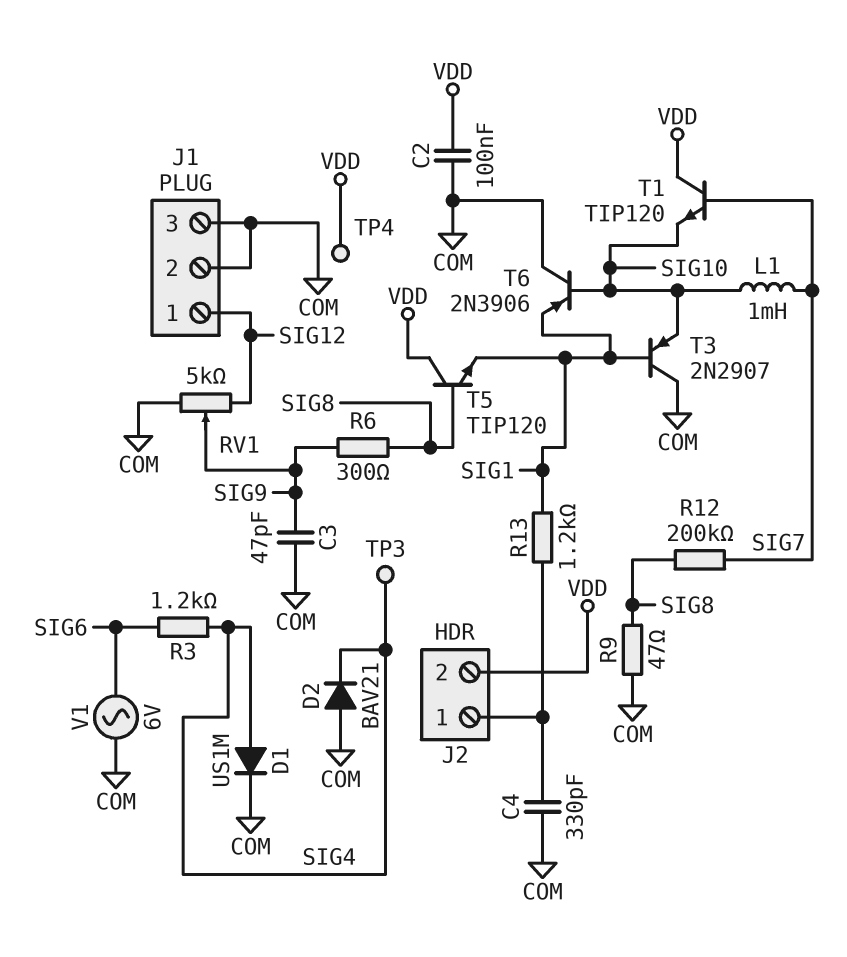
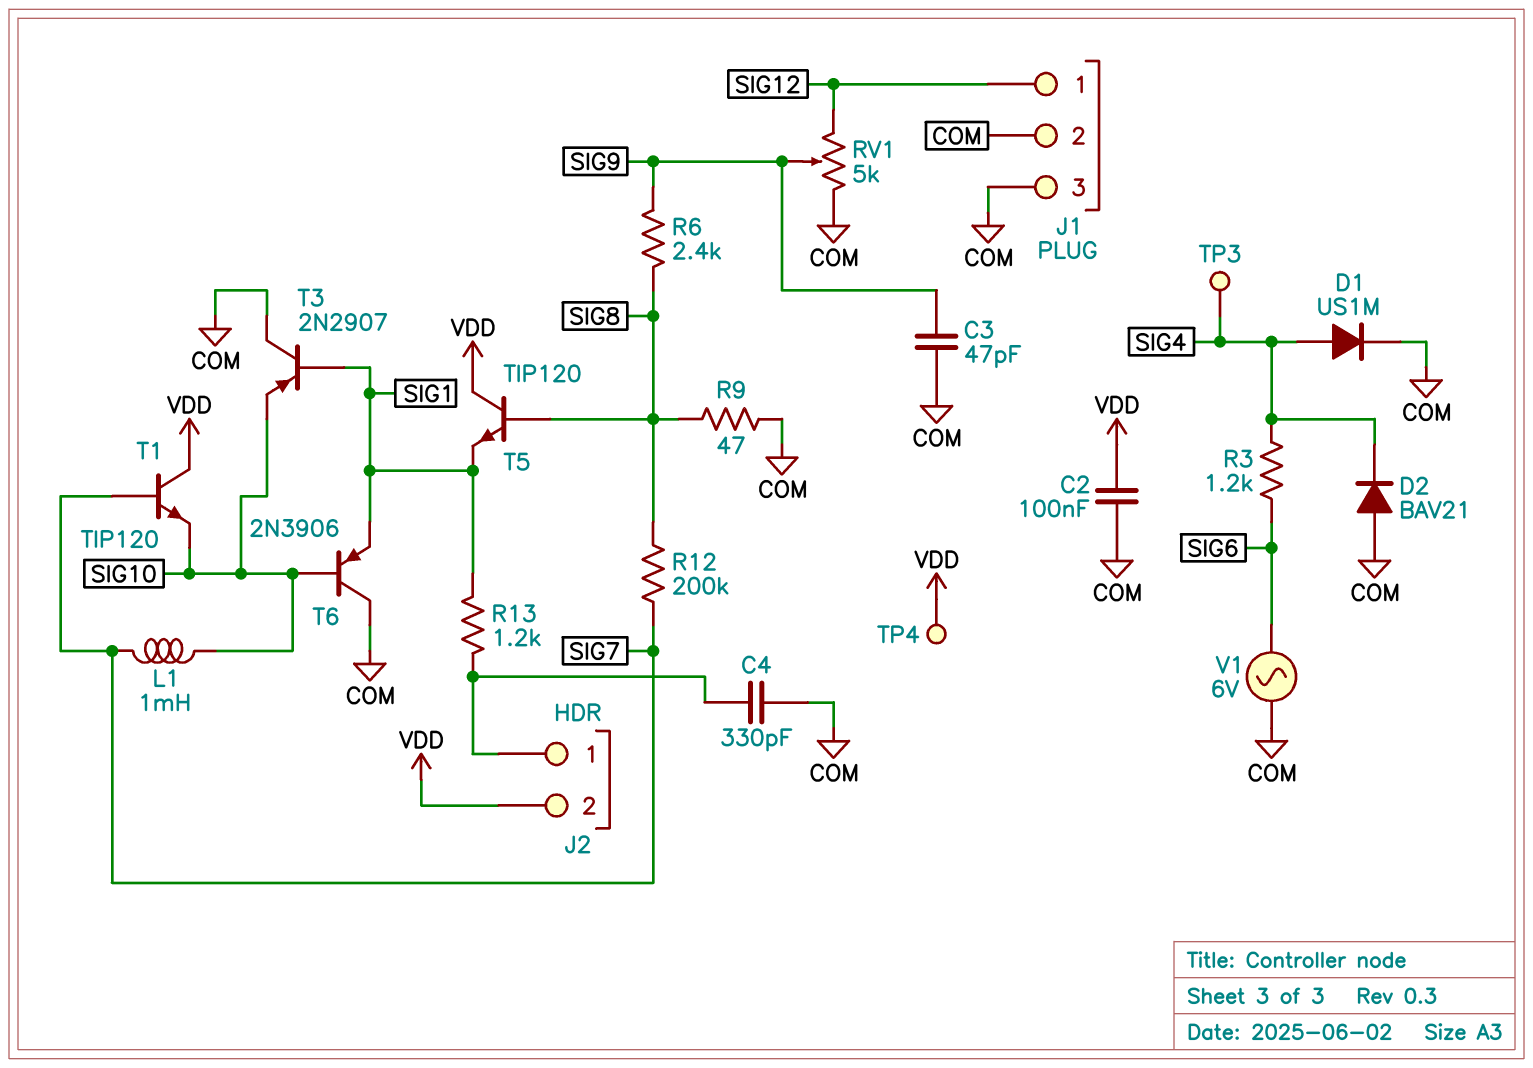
R6: 300 (SIG8, SIG9) -> 2.4k (SIG8, SIG9)

